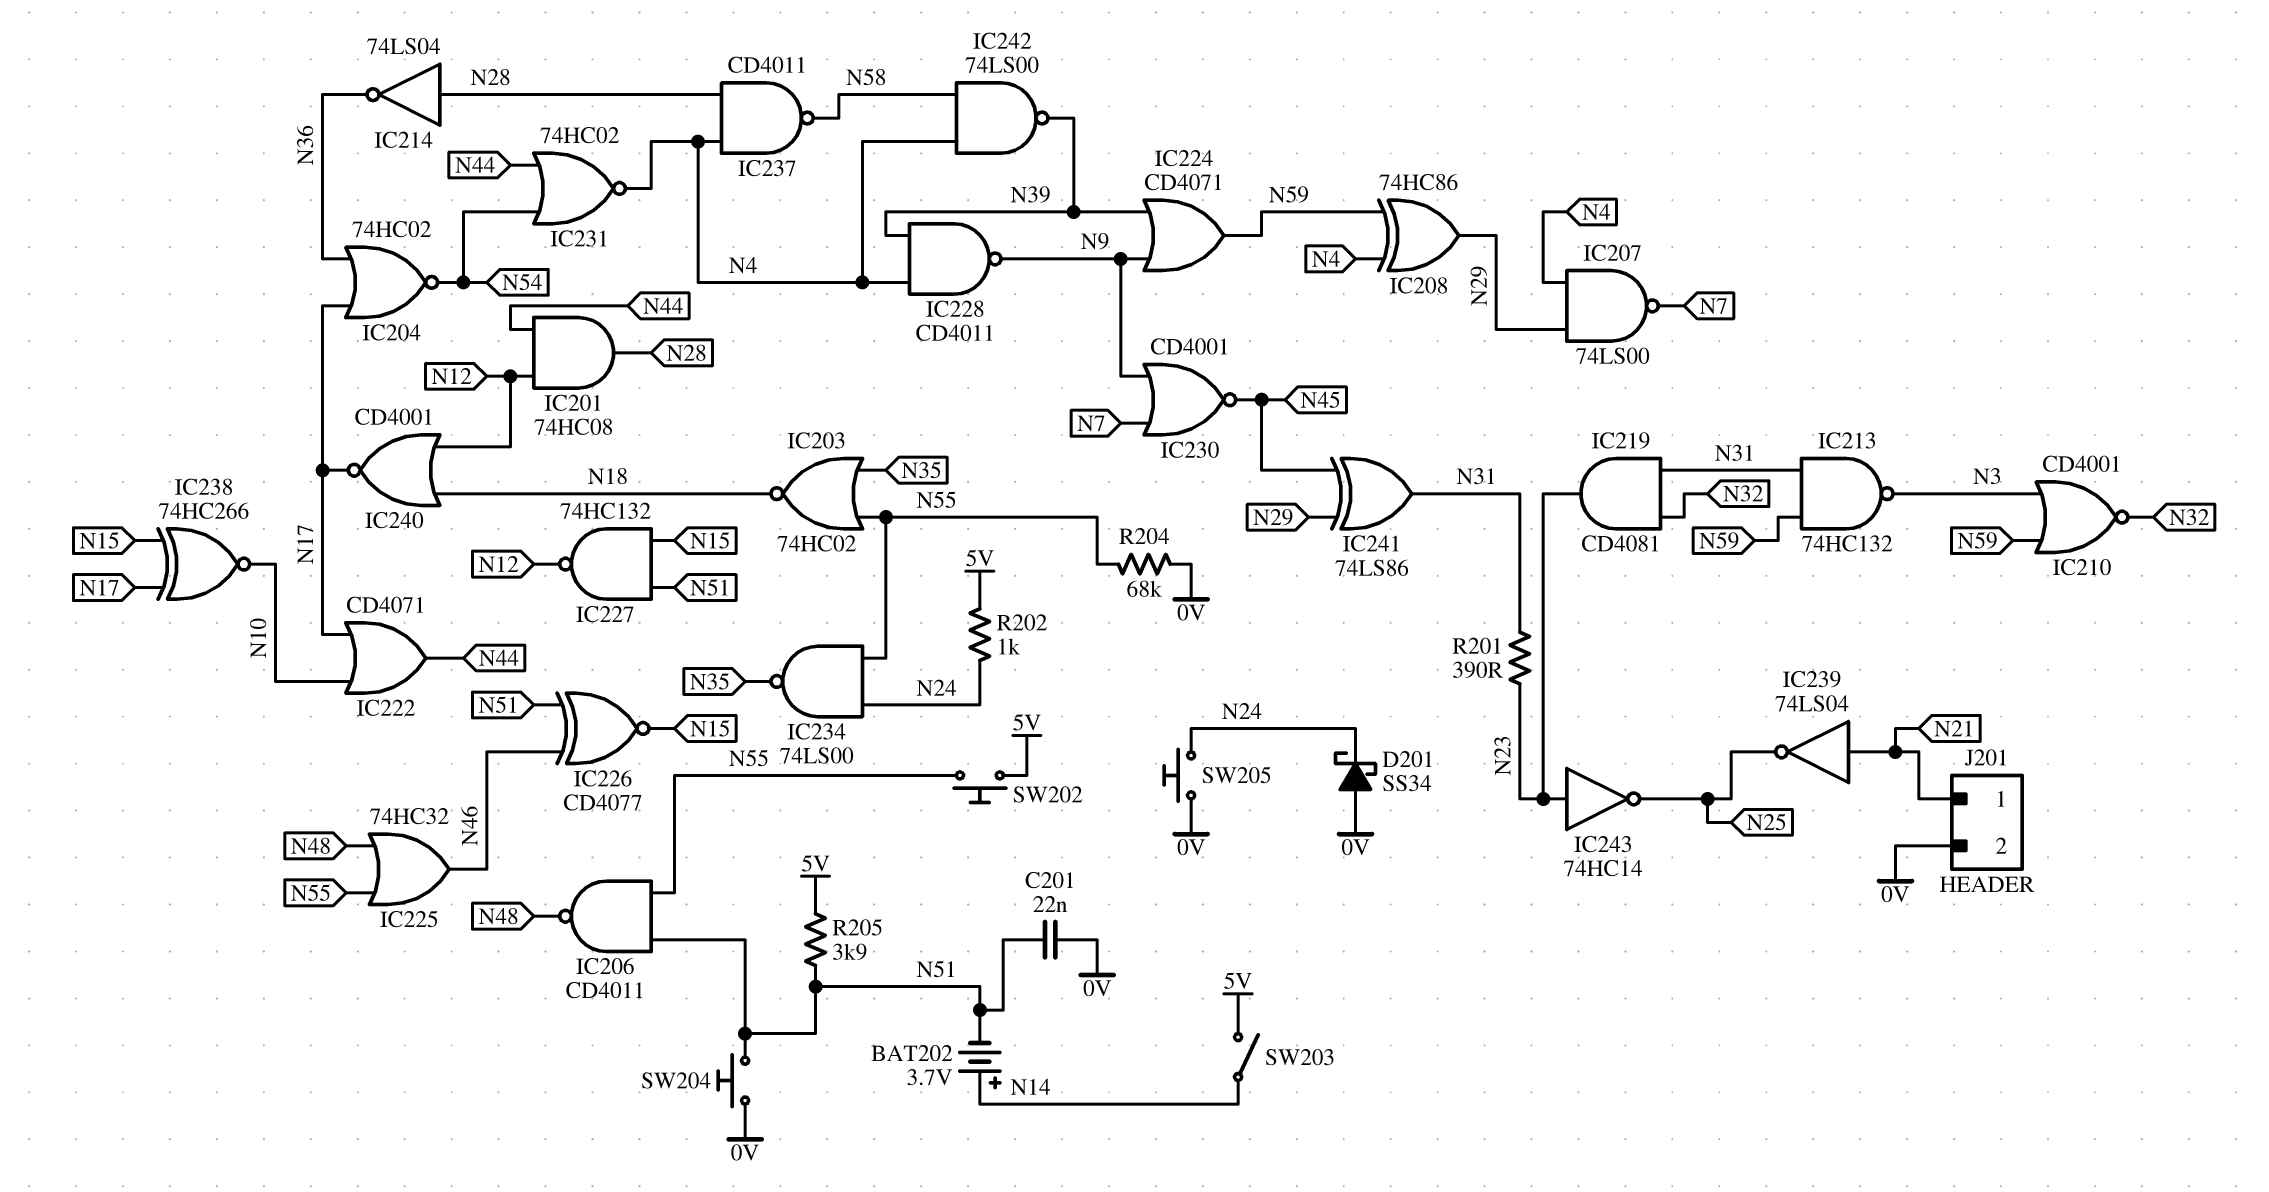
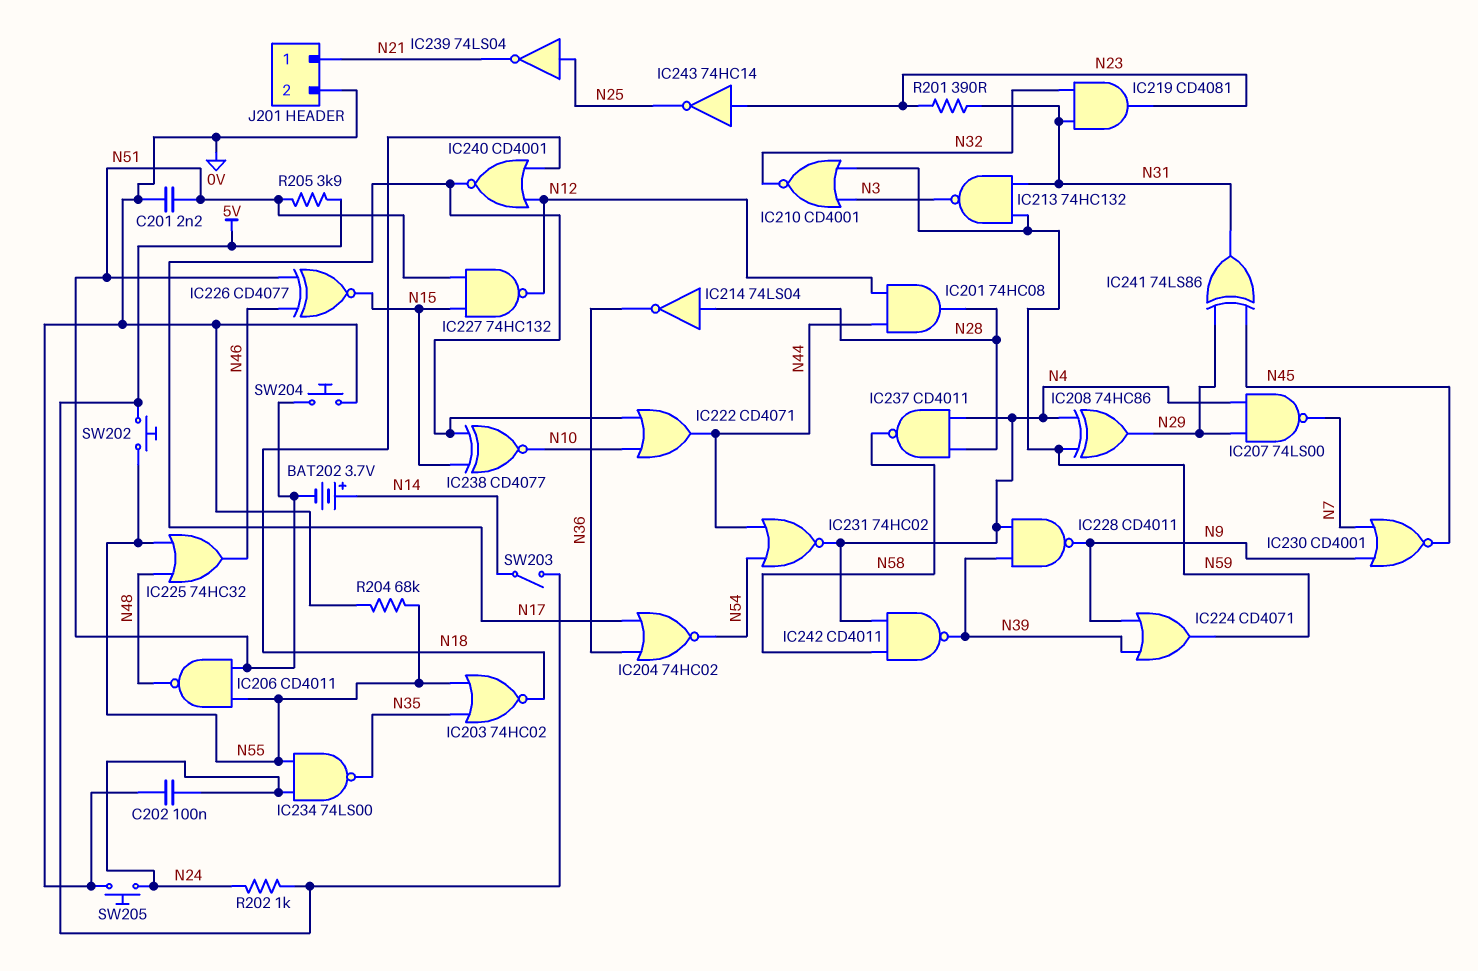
C201: 22nF (0V, N51) -> 2.2nF (0V, N51)
C202: none -> 100nF (0V, N24)
D201: schottky SS34 (A 0V, K N24) -> none
IC238: XNOR 74HC266 (in N15, in N17, out N10) -> XNOR CD4077 (in N15, in N17, out N10)
IC239: NOT 74LS04 (in N21, out N25) -> NOT 74LS04 (in N25, out N21)
IC242: NAND 74LS00 (in N4, in N58, out N39) -> NAND CD4011 (in N4, in N58, out N39)

